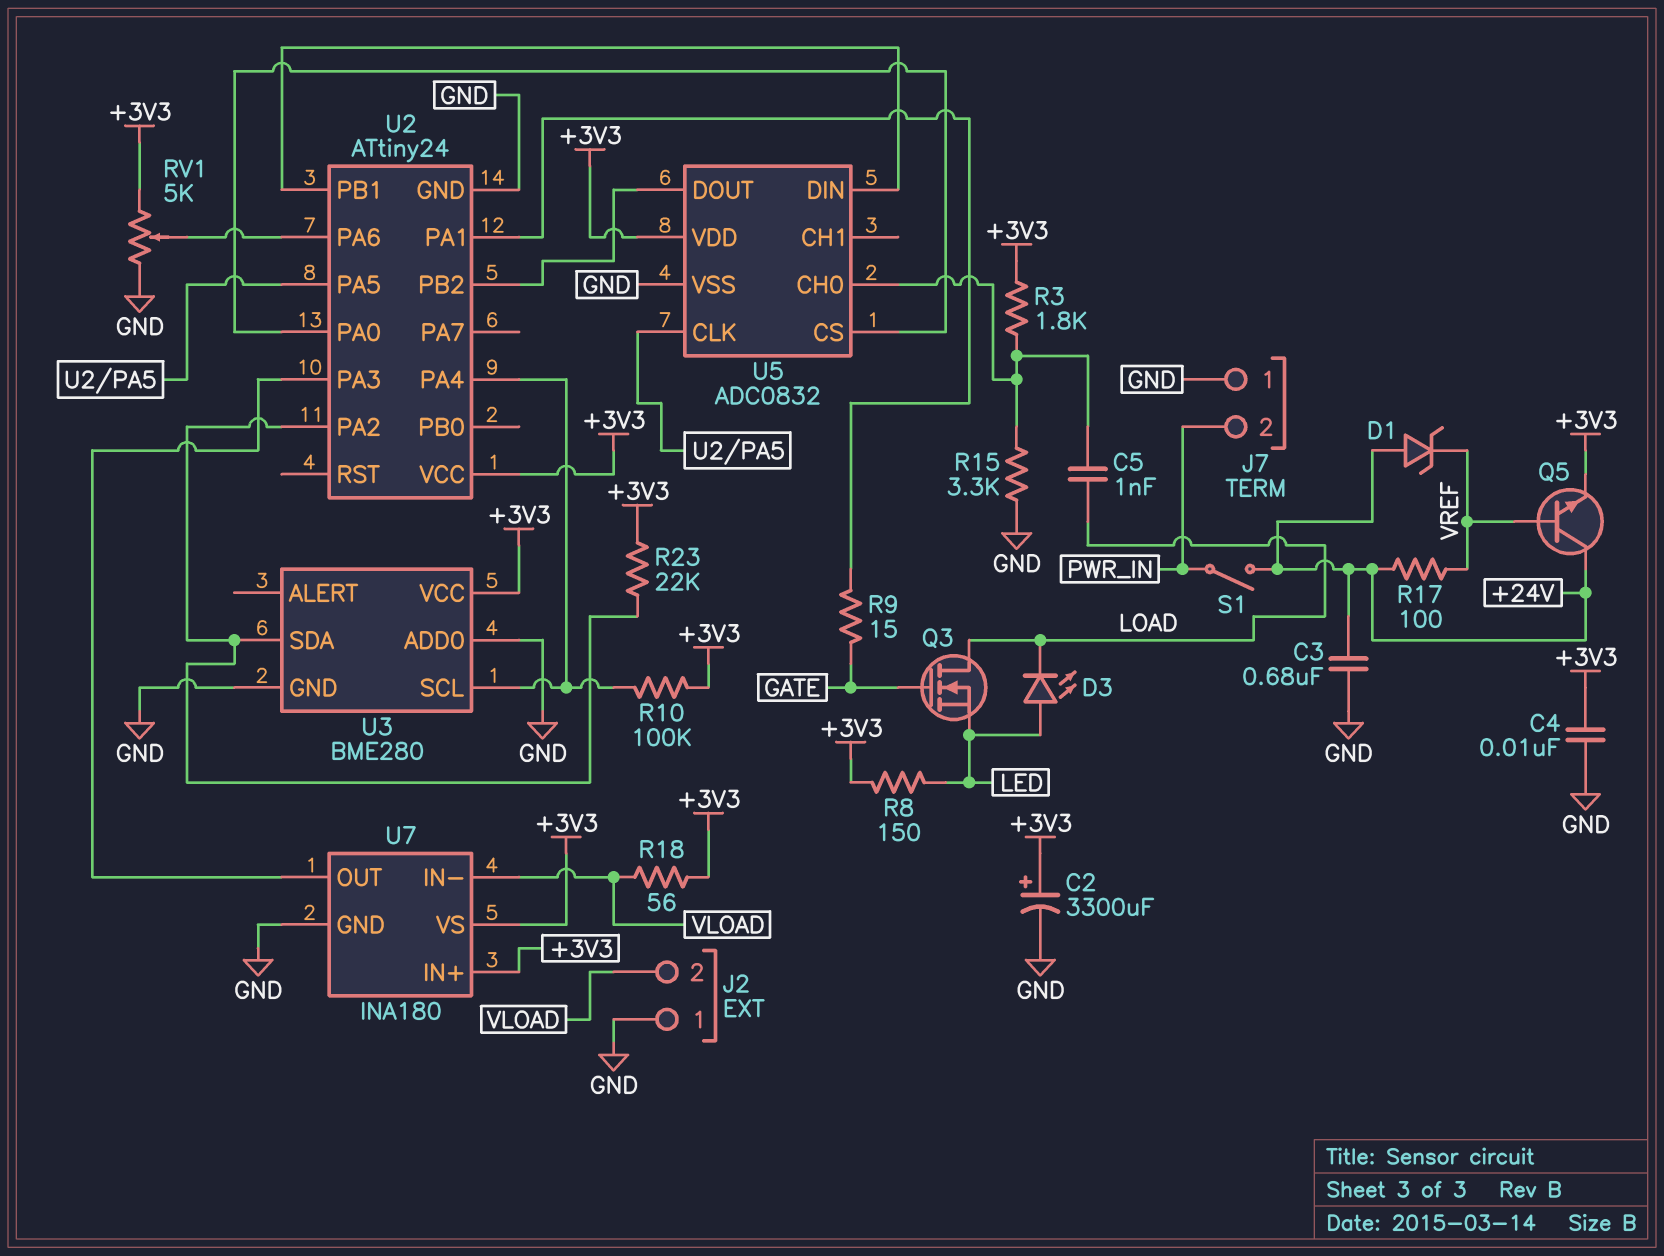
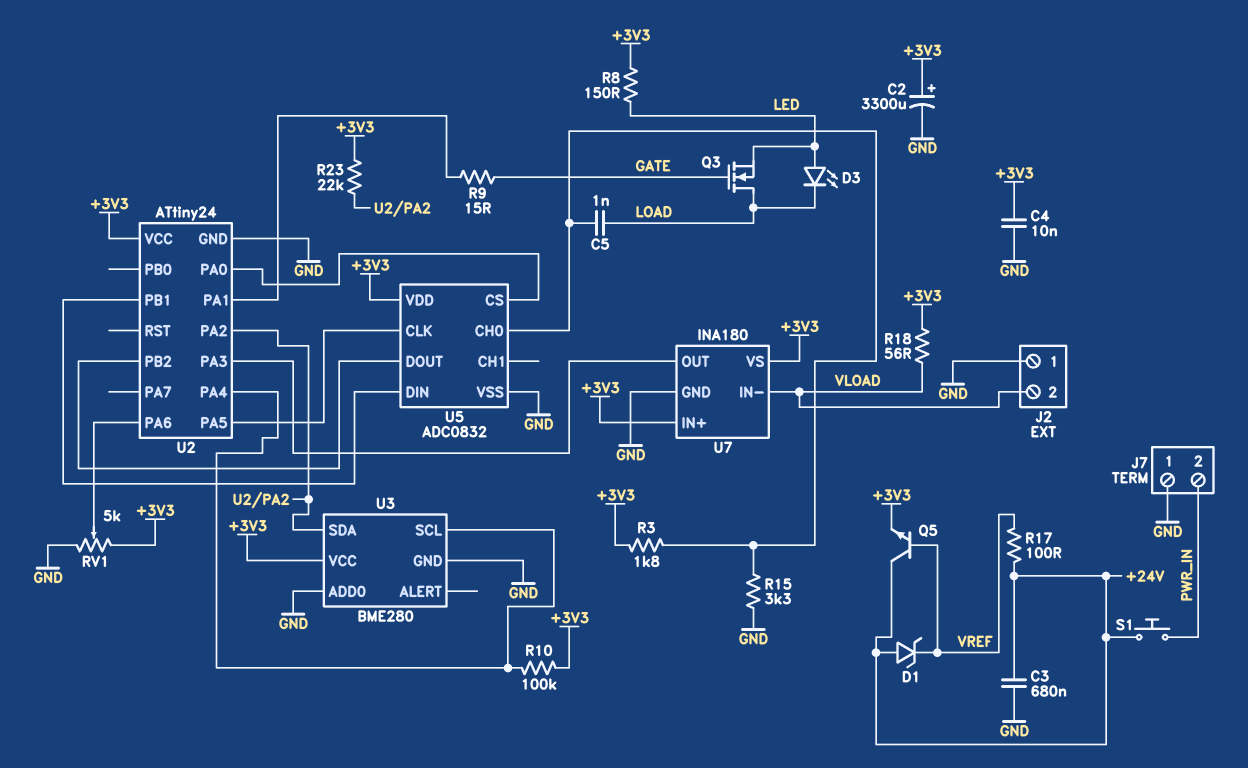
S1: switch (+24V, PWR_IN) -> button (+24V, PWR_IN)

